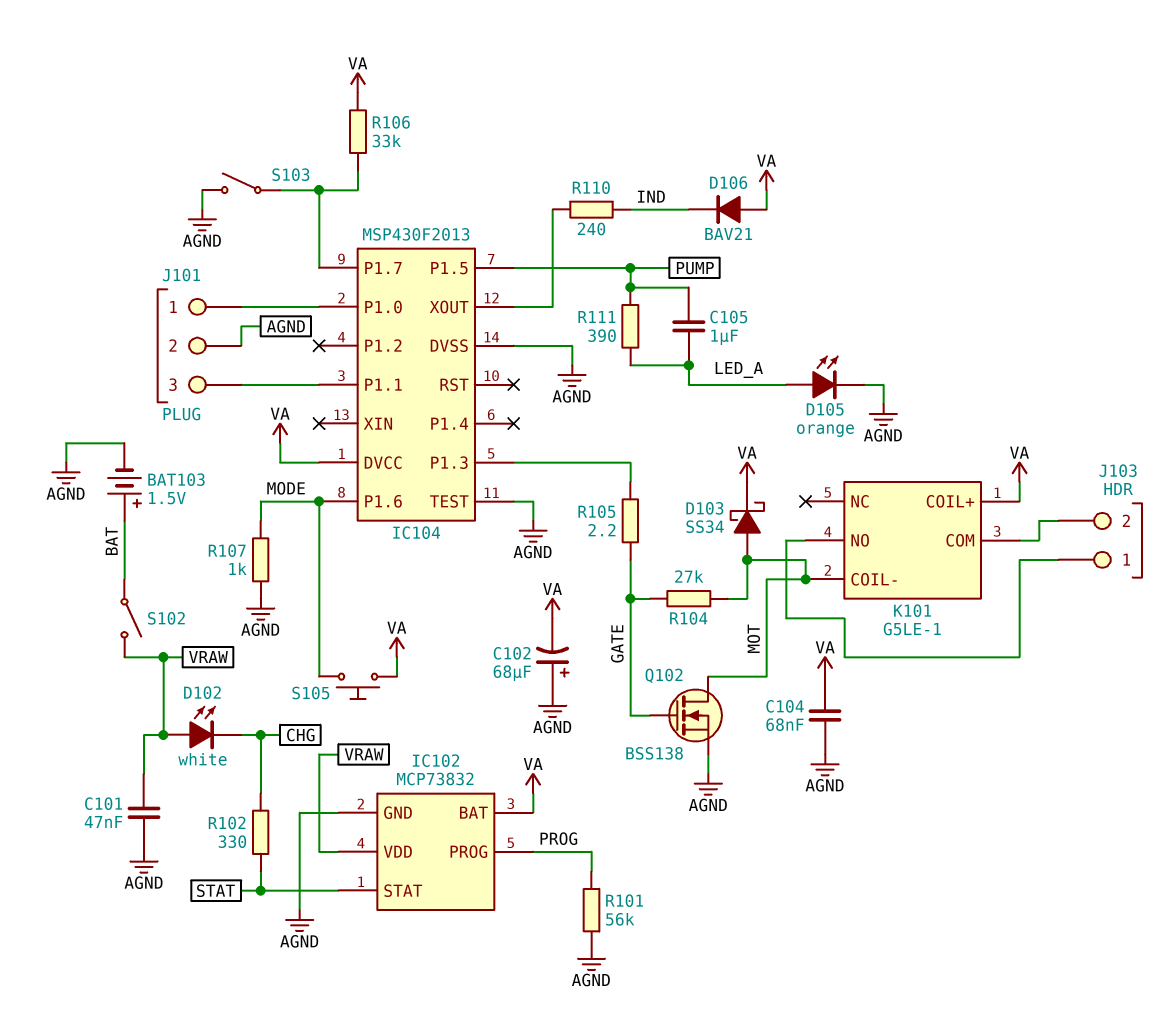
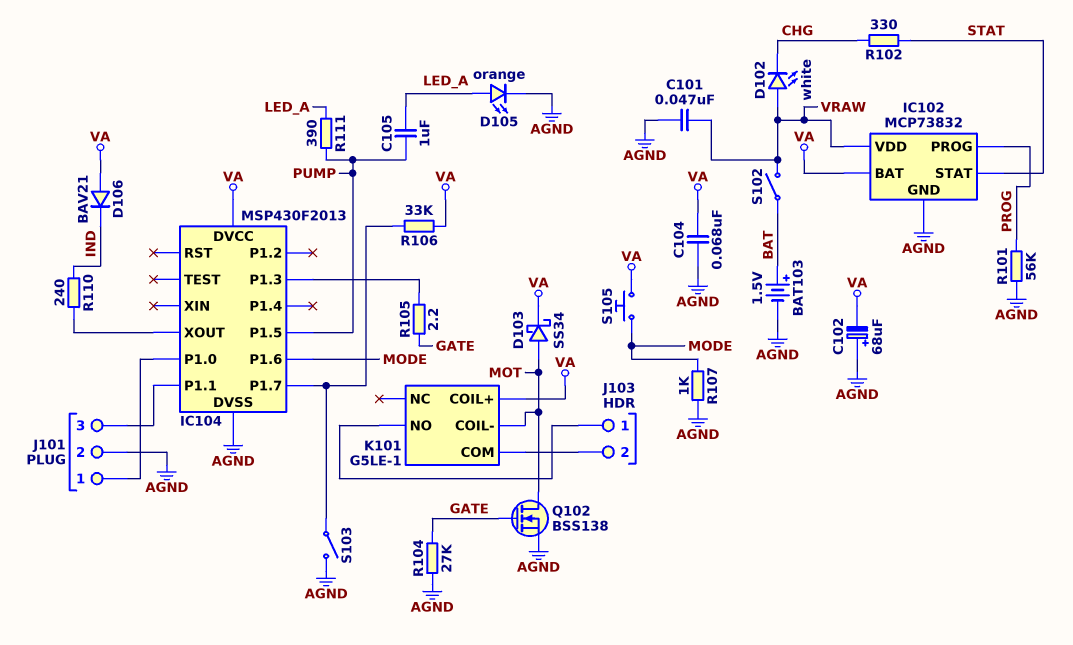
IC104 pin TEST: AGND -> none
R104: 27k (GATE, MOT) -> 27k (AGND, GATE)

